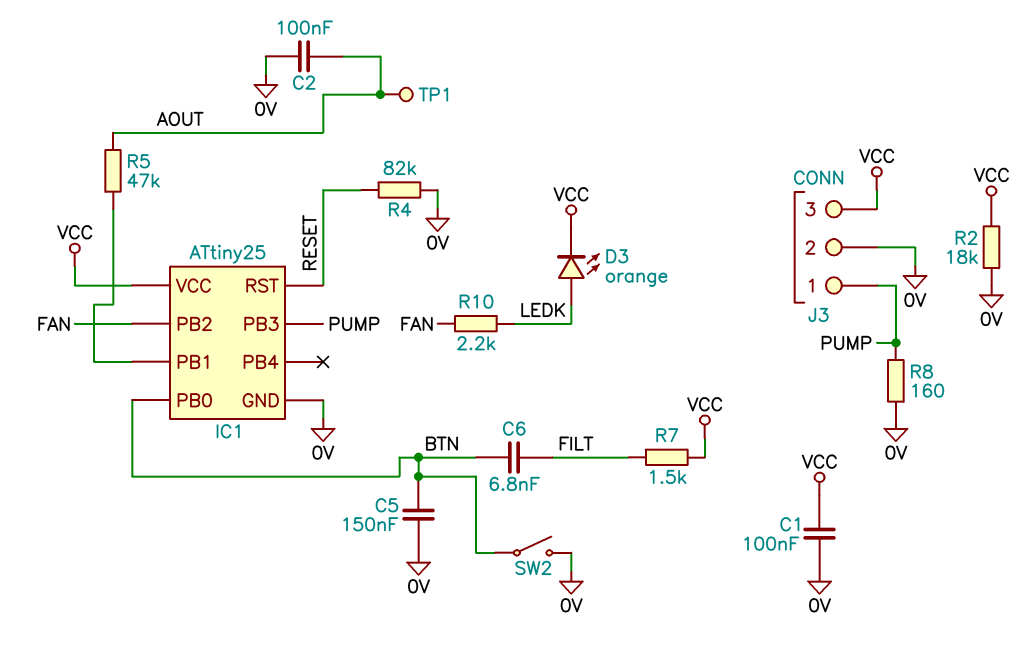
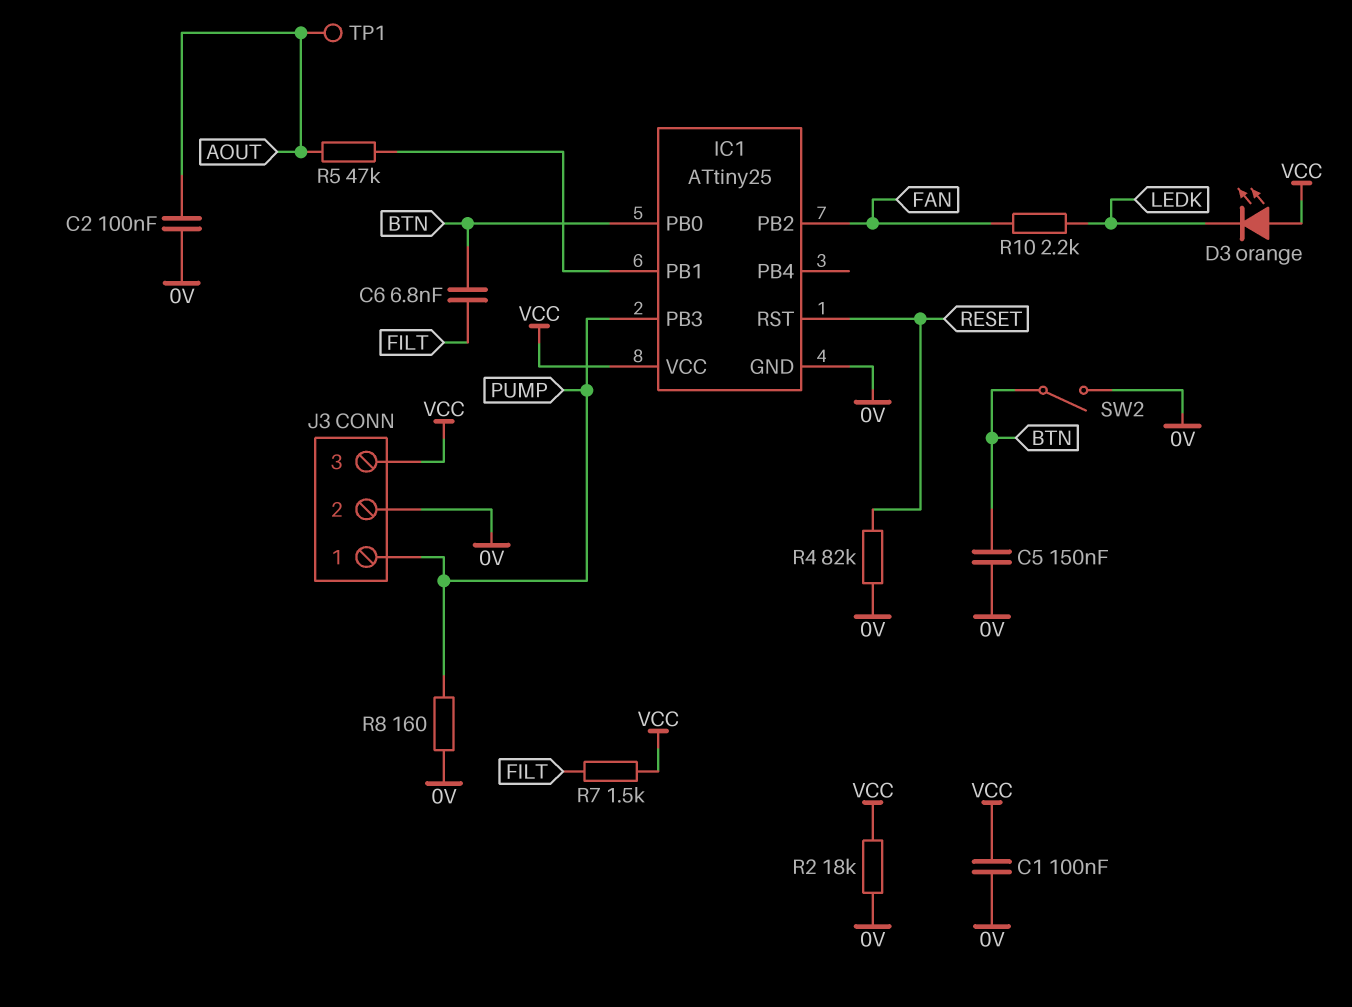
D3: LED orange (A LEDK, K VCC) -> LED orange (A VCC, K LEDK)

